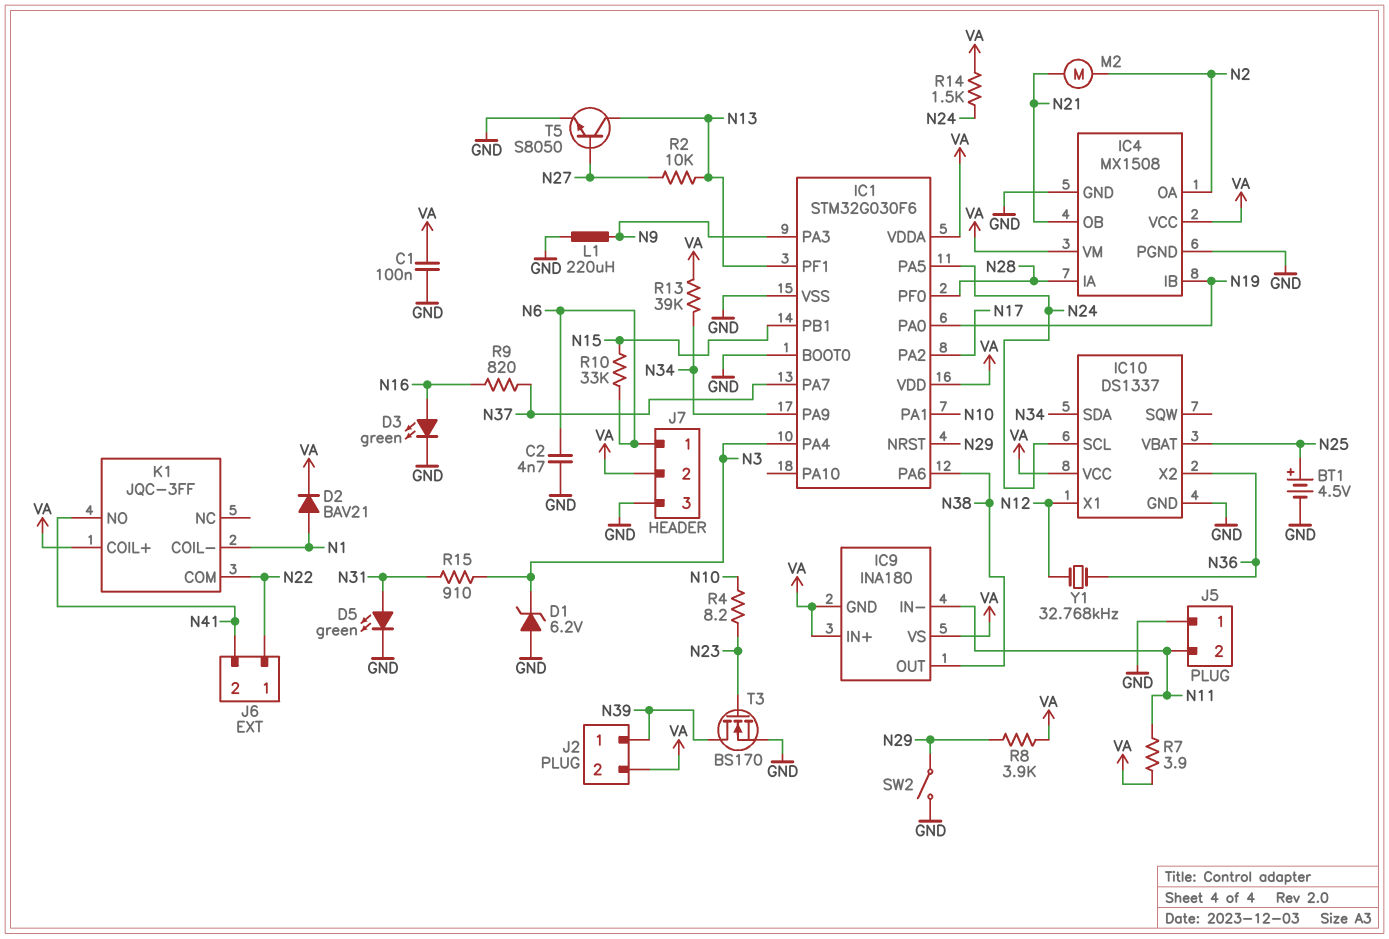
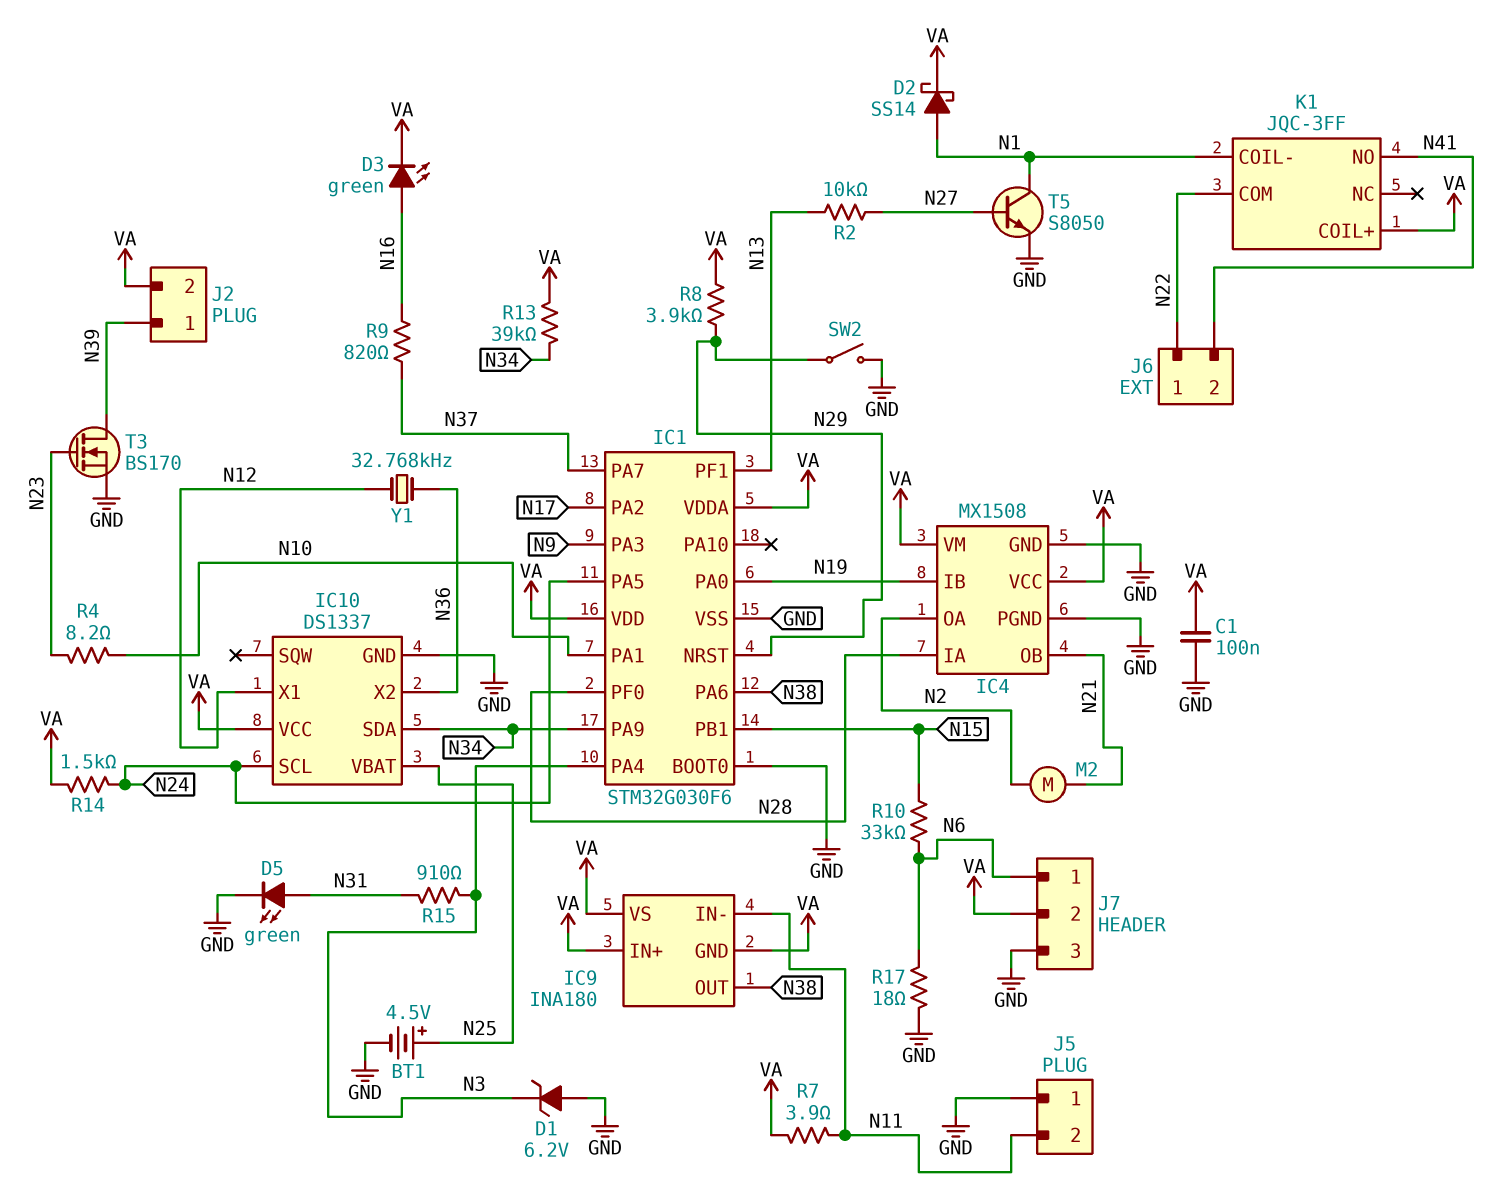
C2: 4.7nF (GND, N6) -> none
D2: diode BAV21 (A N1, K VA) -> schottky SS14 (A N1, K VA)
D3: LED green (A N16, K GND) -> LED green (A N16, K VA)
L1: 220uH (GND, N9) -> none
R17: none -> 18 (GND, N6)
T5: NPN S8050 (B N27, C N13, E GND) -> NPN S8050 (B N27, C N1, E GND)

